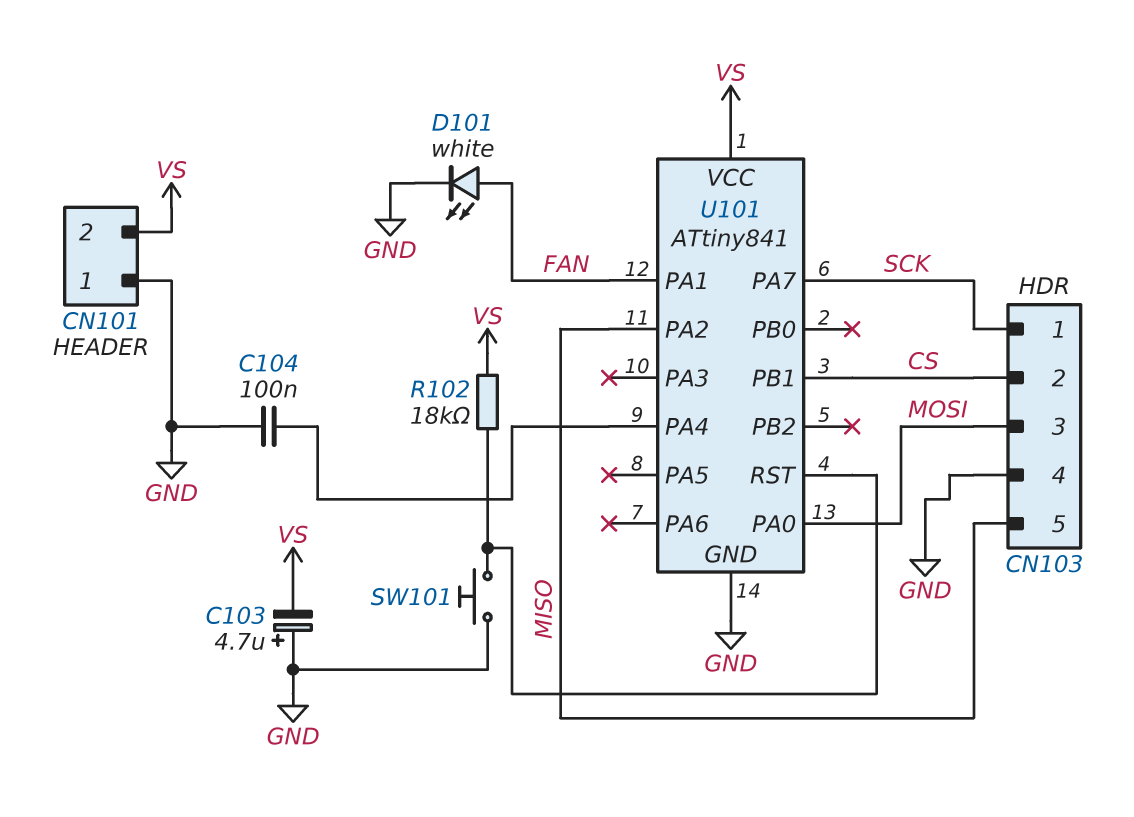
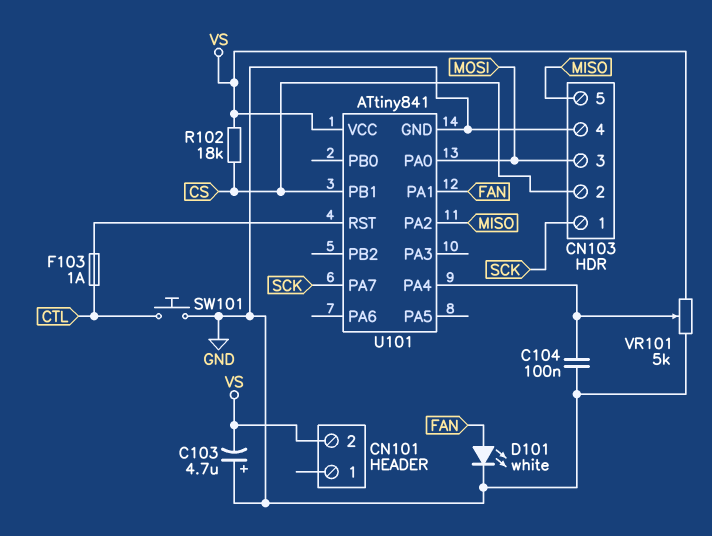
CN101 pin 1: GND -> none
F103: none -> 1A (CTL, U101/RST)
R102: 18k (U101/RST, VS) -> 18k (CS, VS)
SW101: button (GND, U101/RST) -> button (CTL, GND)
VR101: none -> 5k (GND, VS, wiper U101/PA4)

